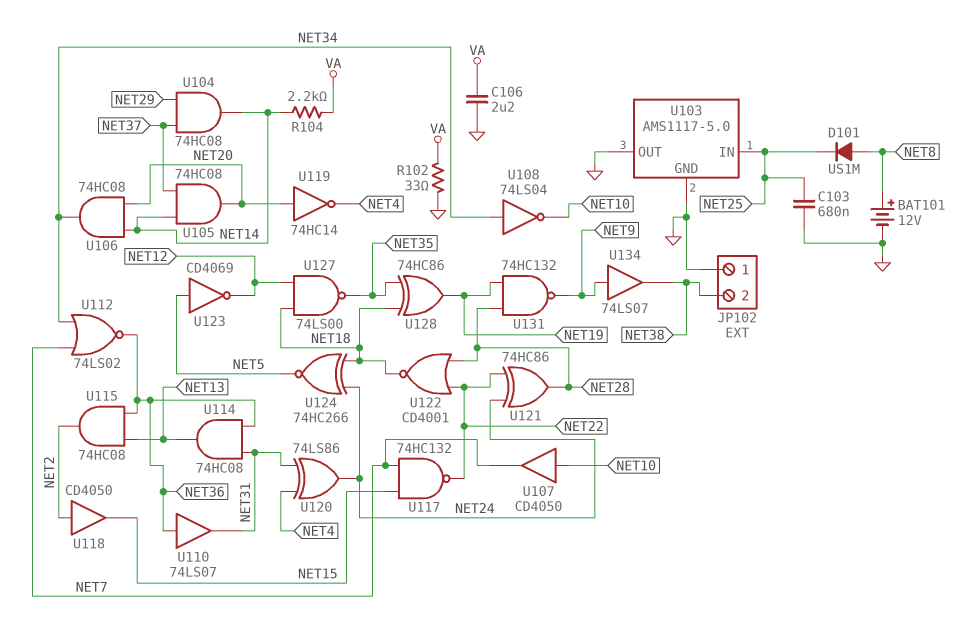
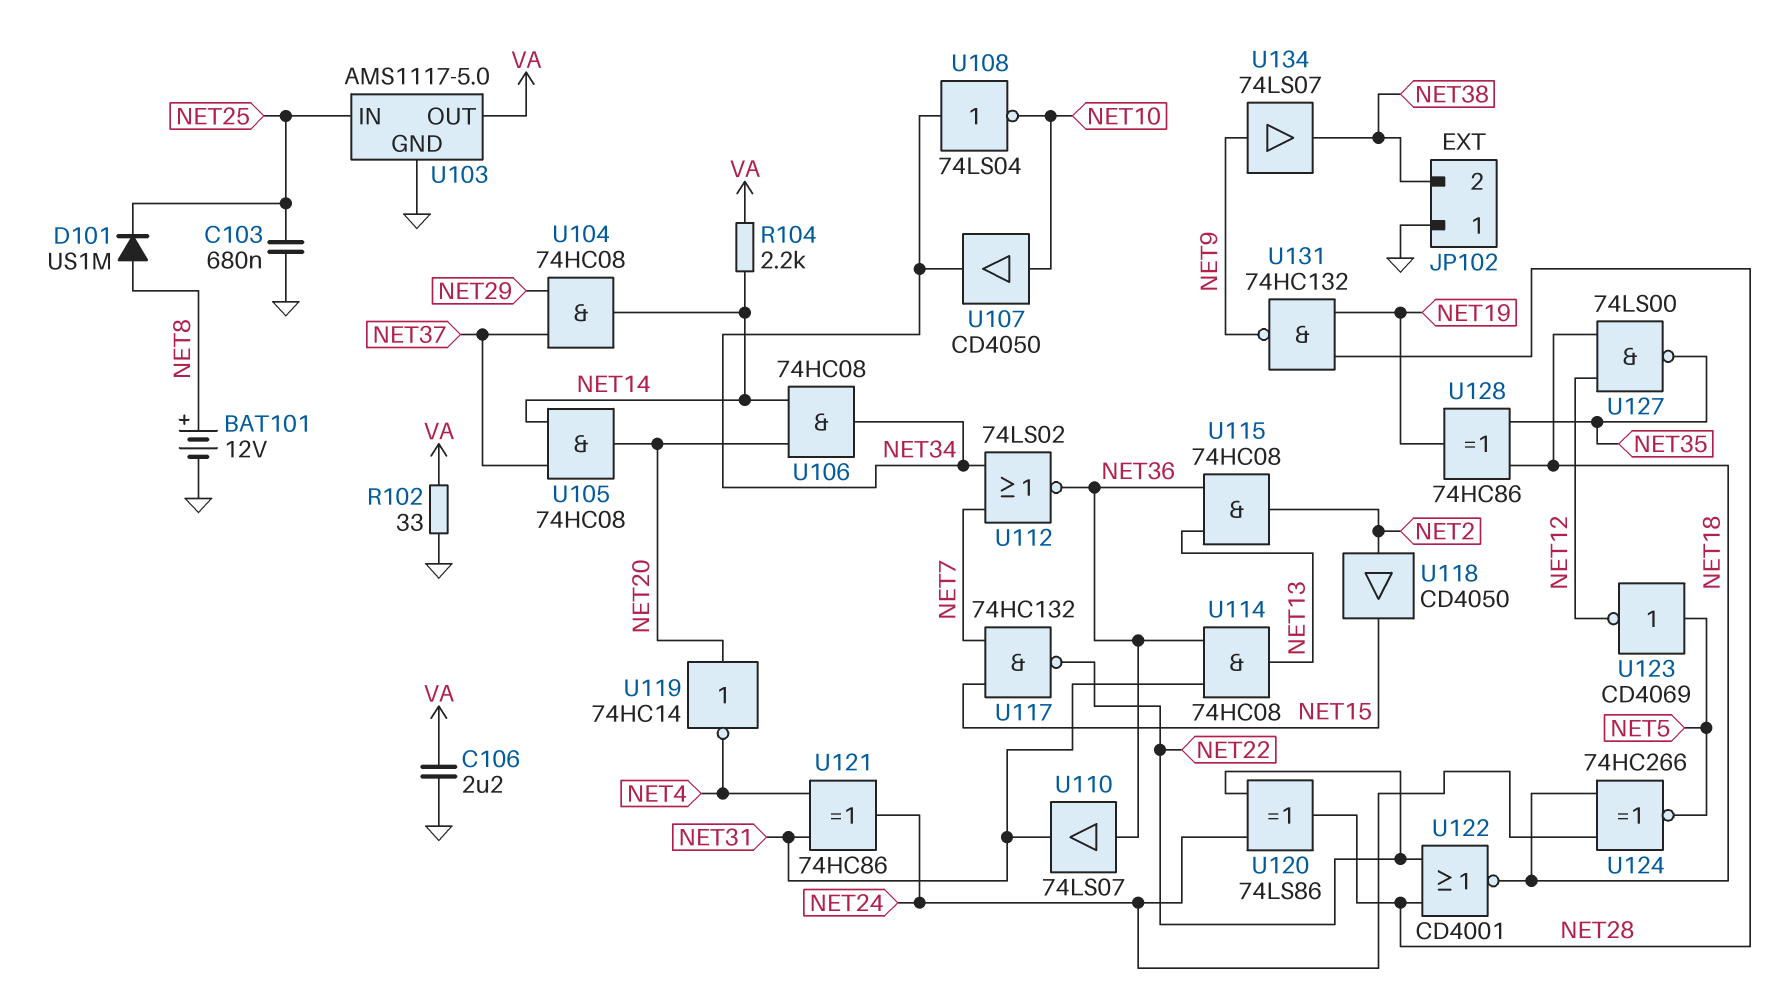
U103 pin OUT: GND -> VA
U107: buffer CD4050 (in NET10, out NET7) -> buffer CD4050 (in NET10, out NET34)
U120: XOR 74LS86 (in NET4, in NET31, out NET24) -> XOR 74LS86 (in NET22, in NET24, out NET28)
U121: XOR 74HC86 (in NET22, in NET24, out NET28) -> XOR 74HC86 (in NET4, in NET31, out NET24)

